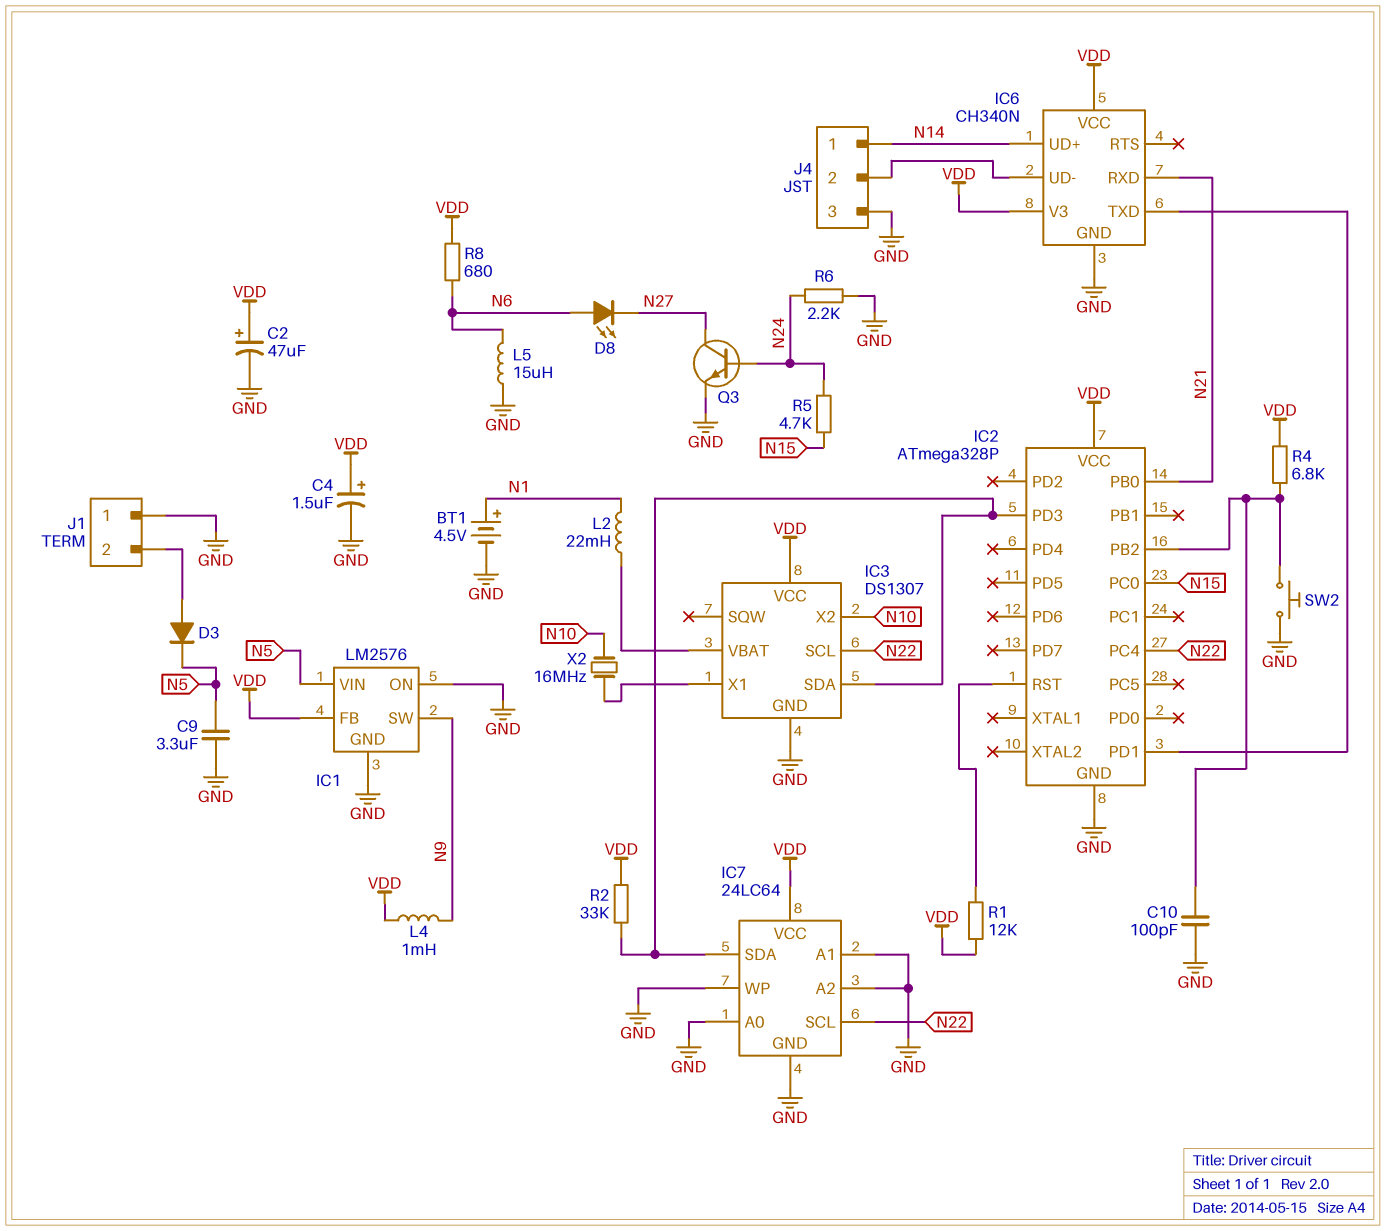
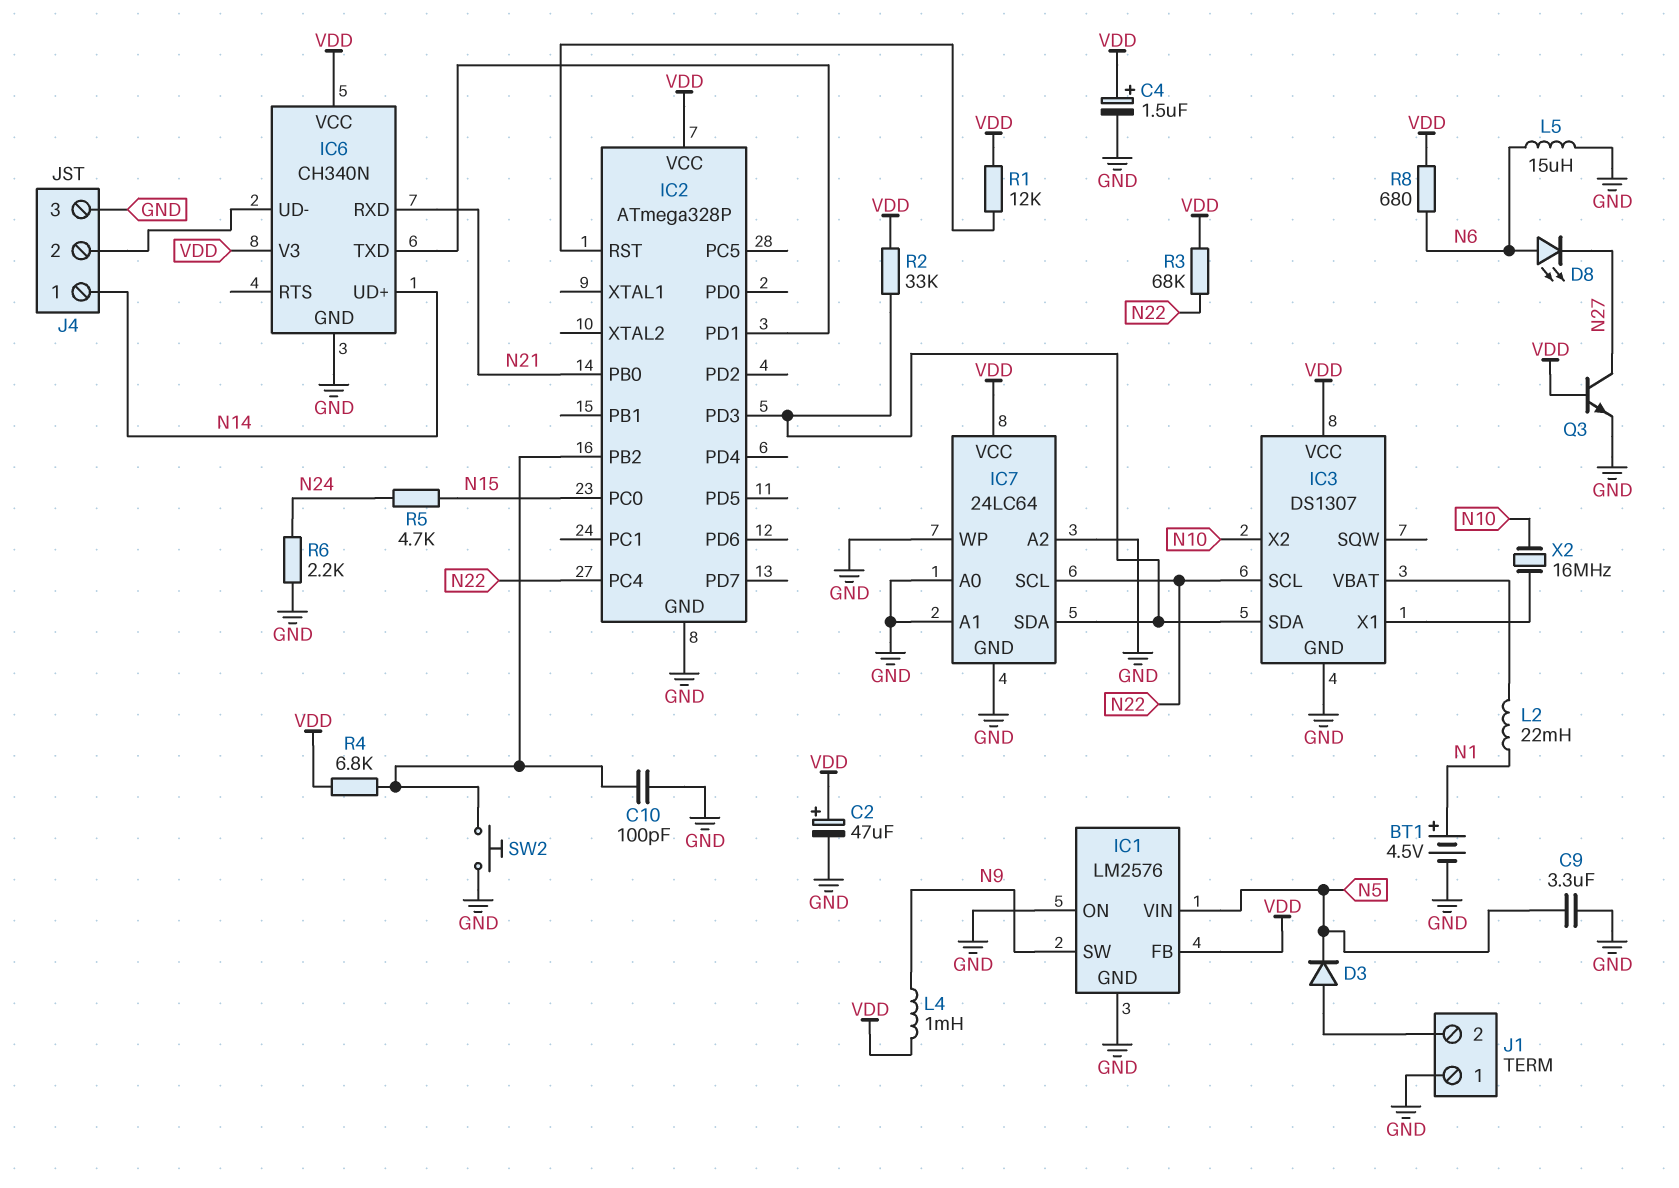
Q3: NPN (B N24, C N27, E GND) -> NPN (B VDD, C N27, E GND)
R3: none -> 68k (N22, VDD)

